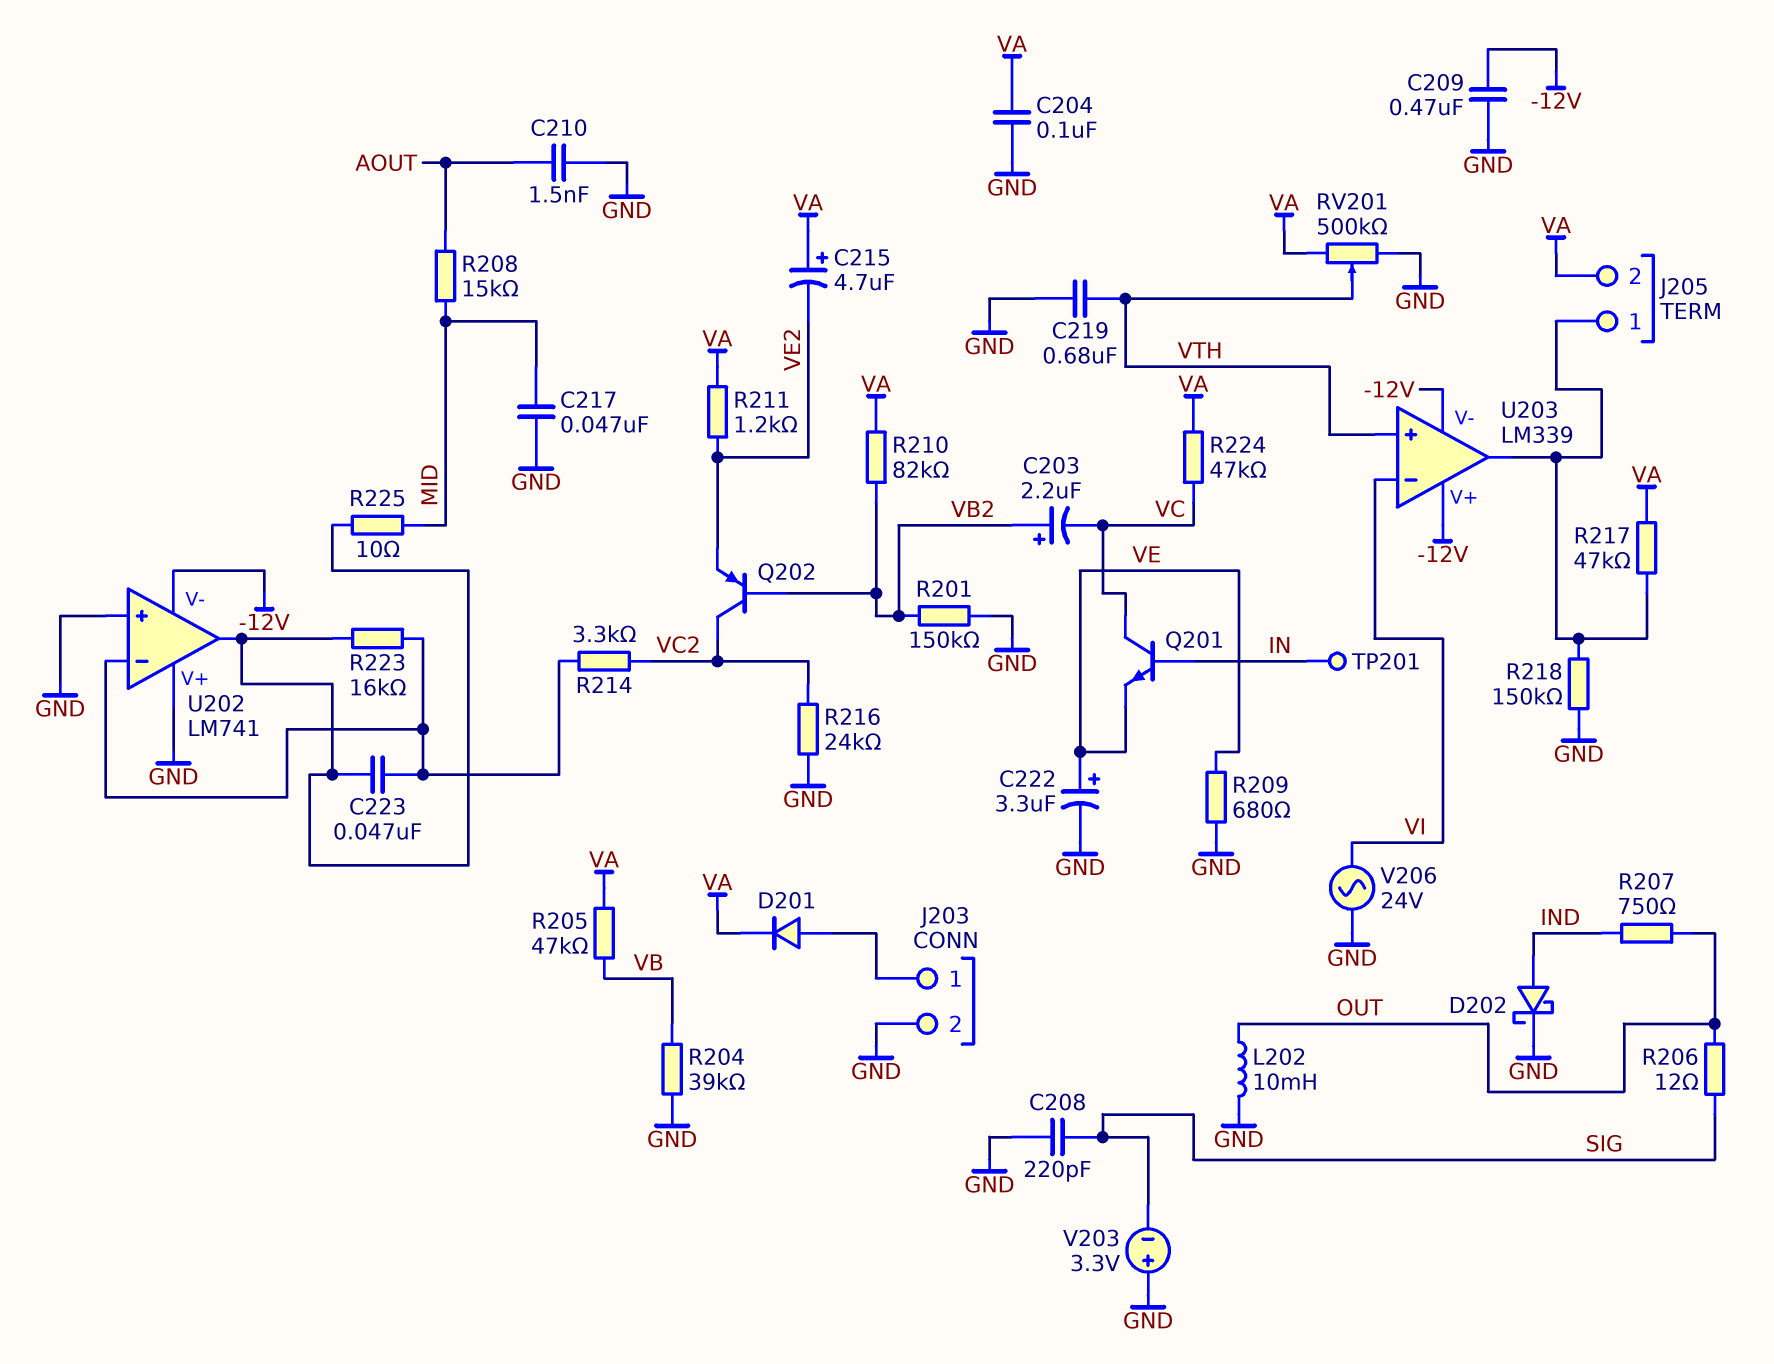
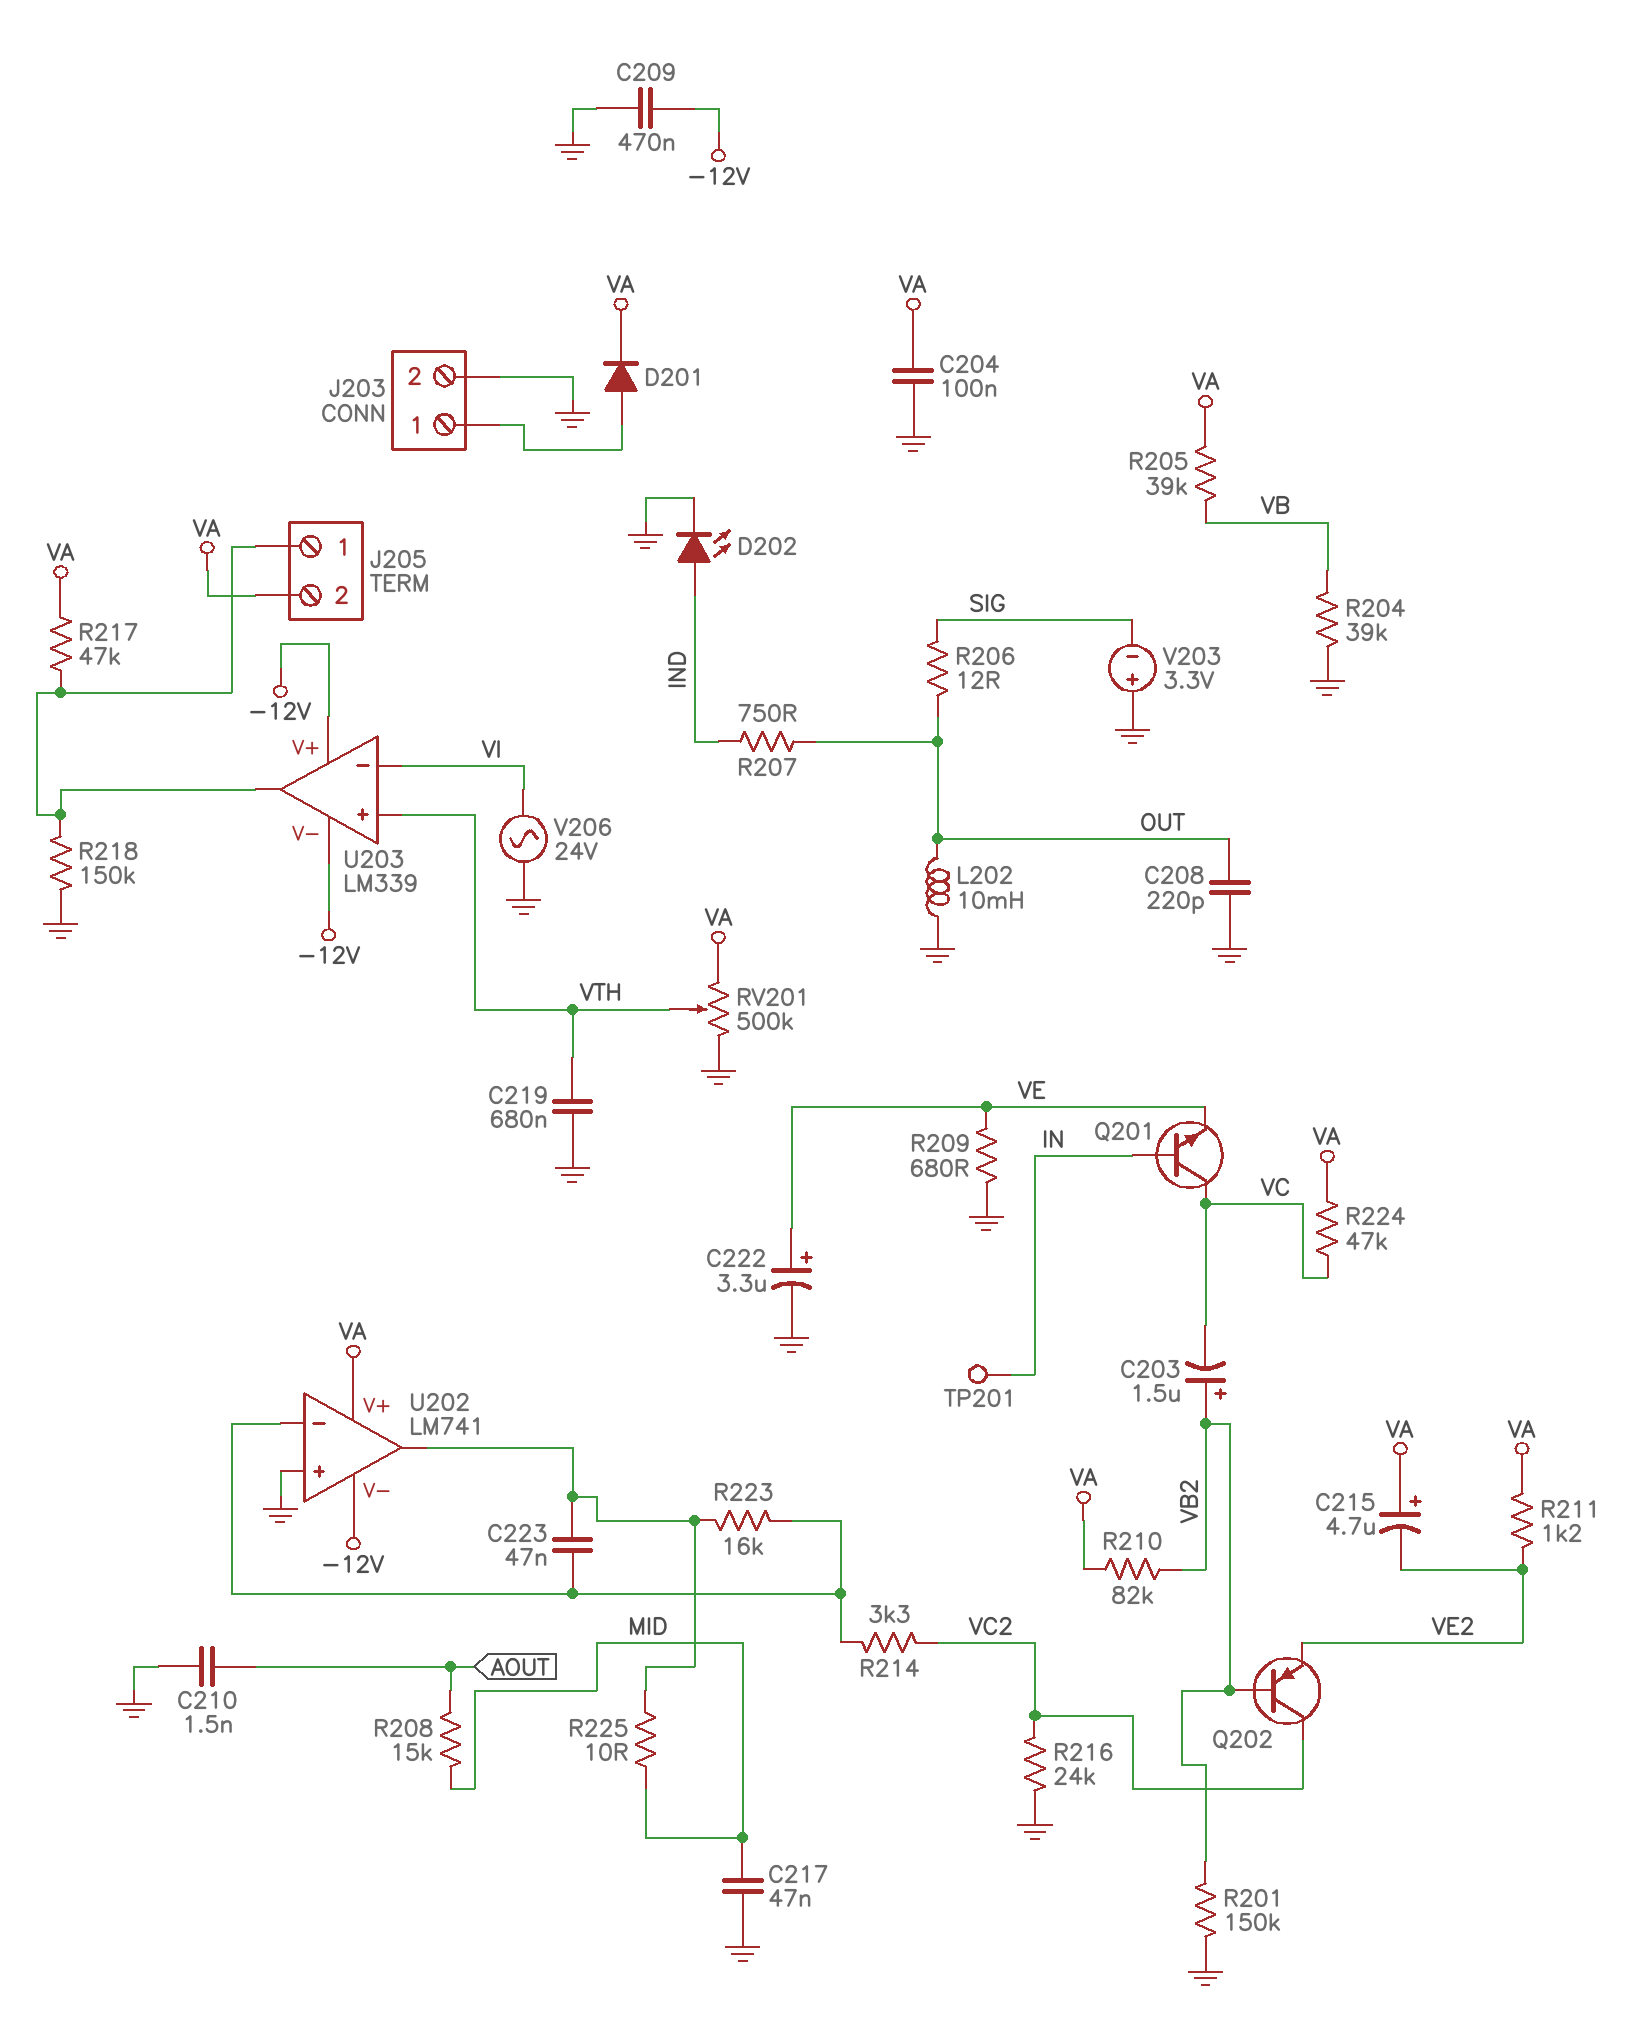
C203: 2.2uF (plus VB2, minus VC) -> 1.5uF (plus VB2, minus VC)
C208: 220pF (GND, SIG) -> 220pF (GND, OUT)
D202: schottky (A IND, K GND) -> LED (A IND, K GND)
R205: 47k (VA, VB) -> 39k (VA, VB)
U202 pin V+: GND -> VA

